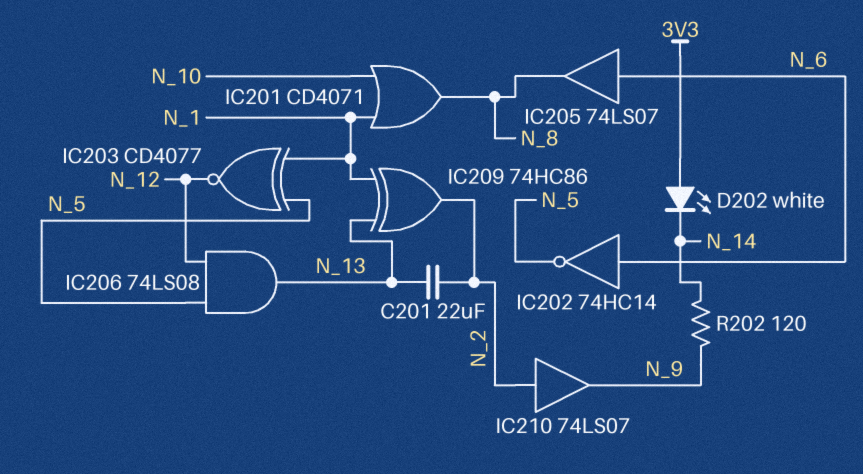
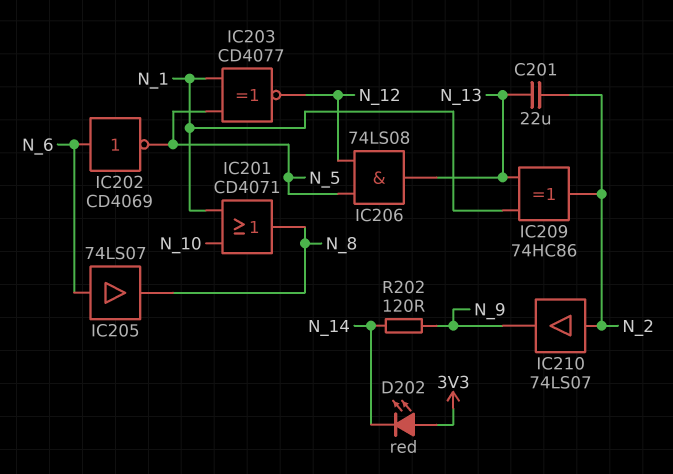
D202: LED white (A 3V3, K N_14) -> LED red (A 3V3, K N_14)
IC202: NOT 74HC14 (in N_6, out N_5) -> NOT CD4069 (in N_6, out N_5)

